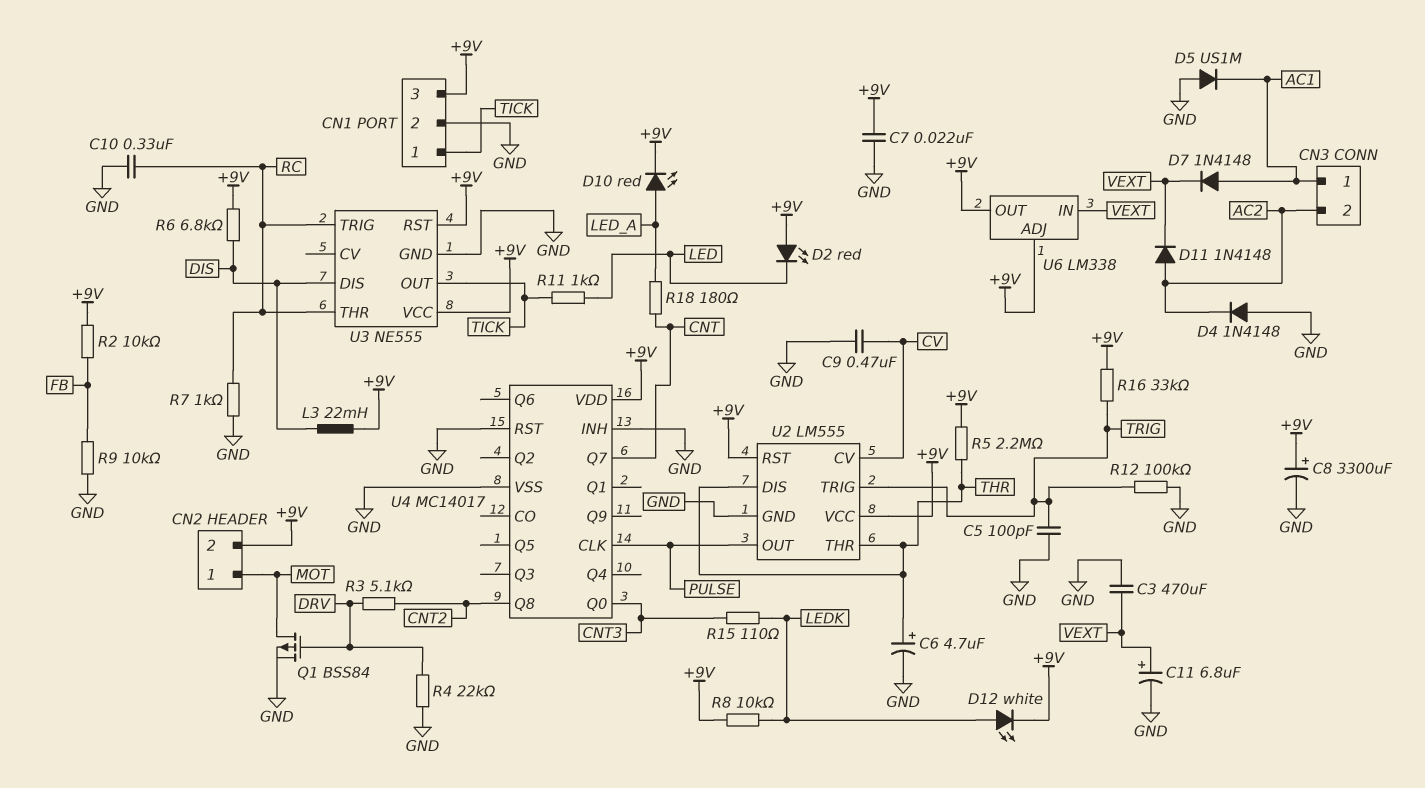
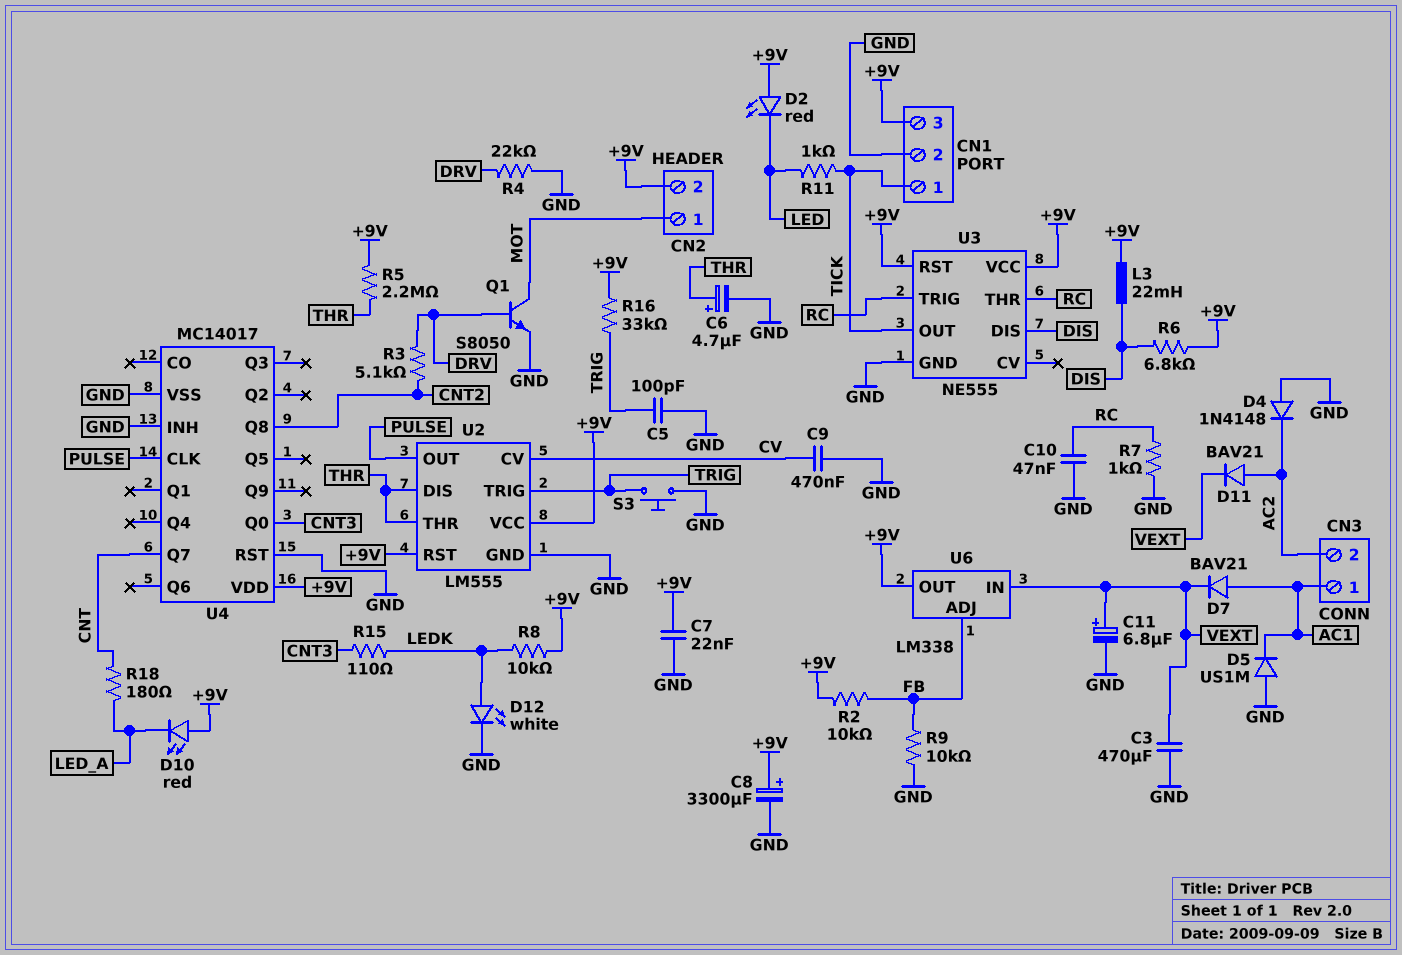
C10: 330nF (GND, RC) -> 47nF (GND, RC)
D7: diode 1N4148 (A AC1, K VEXT) -> diode BAV21 (A AC1, K VEXT)
D10: LED red (A LED_A, K +9V) -> LED red (A +9V, K LED_A)
D11: diode 1N4148 (A AC2, K VEXT) -> diode BAV21 (A AC2, K VEXT)
D12: LED white (A LEDK, K +9V) -> LED white (A LEDK, K GND)
Q1: PMOS BSS84 (G DRV, D MOT, S GND) -> NPN S8050 (B DRV, C MOT, E GND)
R12: 100k (GND, TRIG) -> none
S3: none -> button (GND, TRIG)
U6 pin ADJ: +9V -> FB

